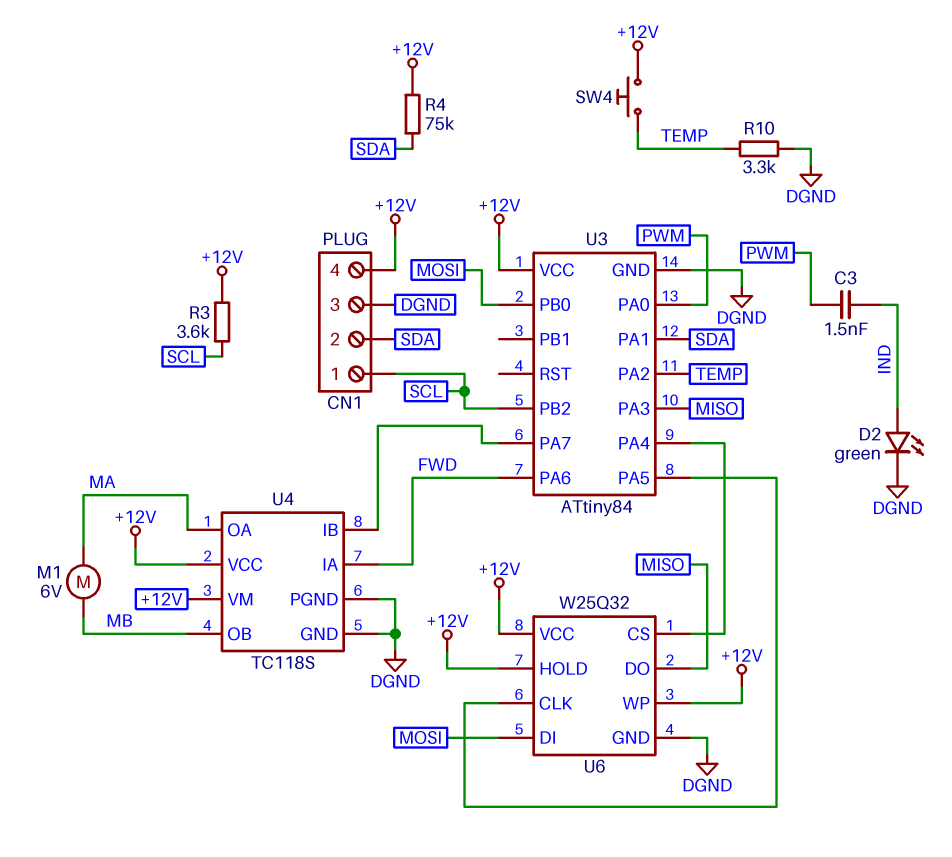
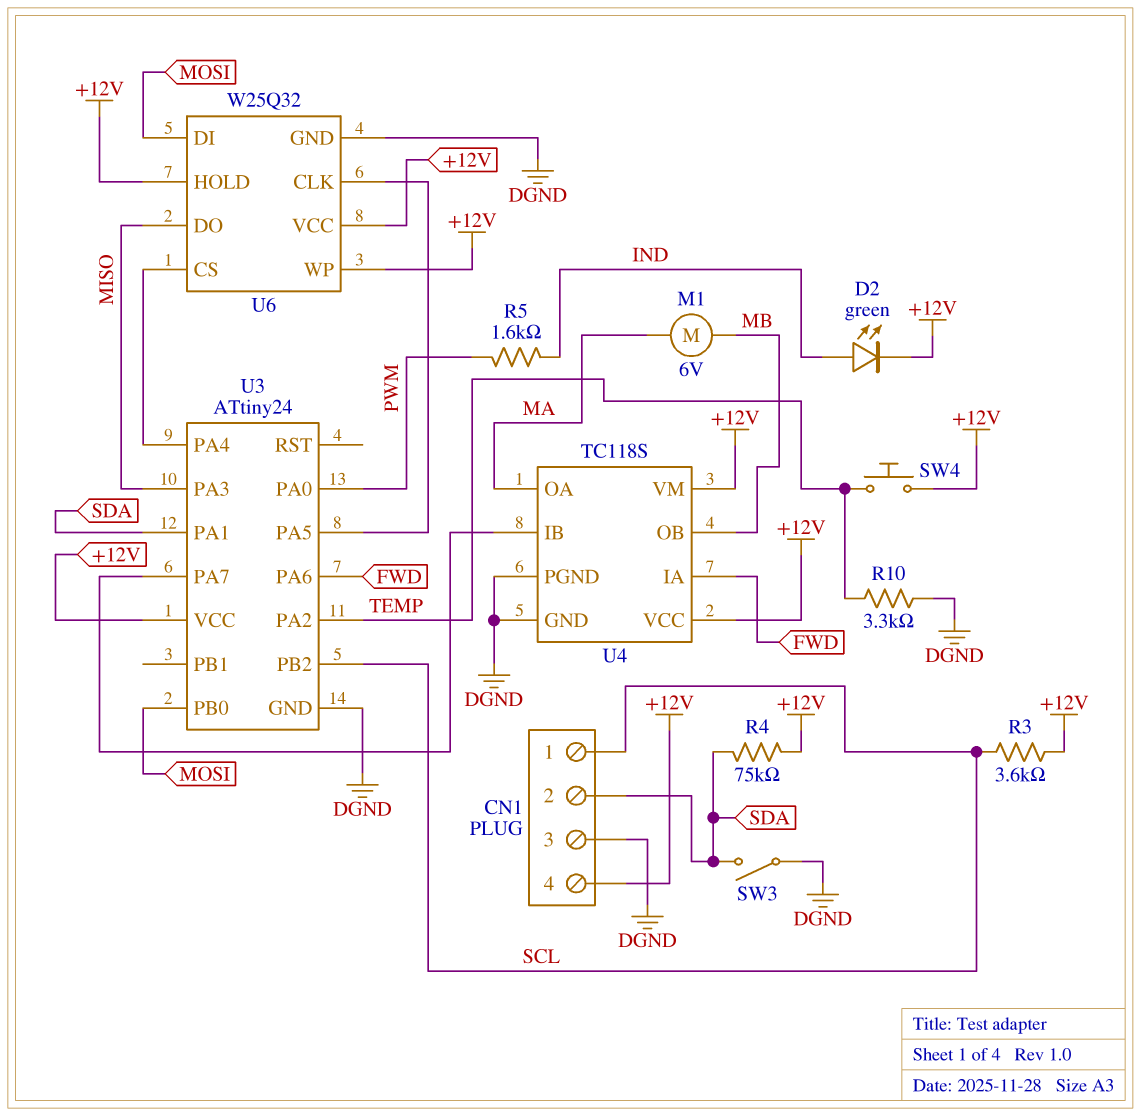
C3: 1.5nF (IND, PWM) -> none
D2: LED green (A IND, K DGND) -> LED green (A IND, K +12V)
R5: none -> 1.6k (IND, PWM)
SW3: none -> switch (DGND, SDA)
U3: ATtiny84 -> ATtiny24

